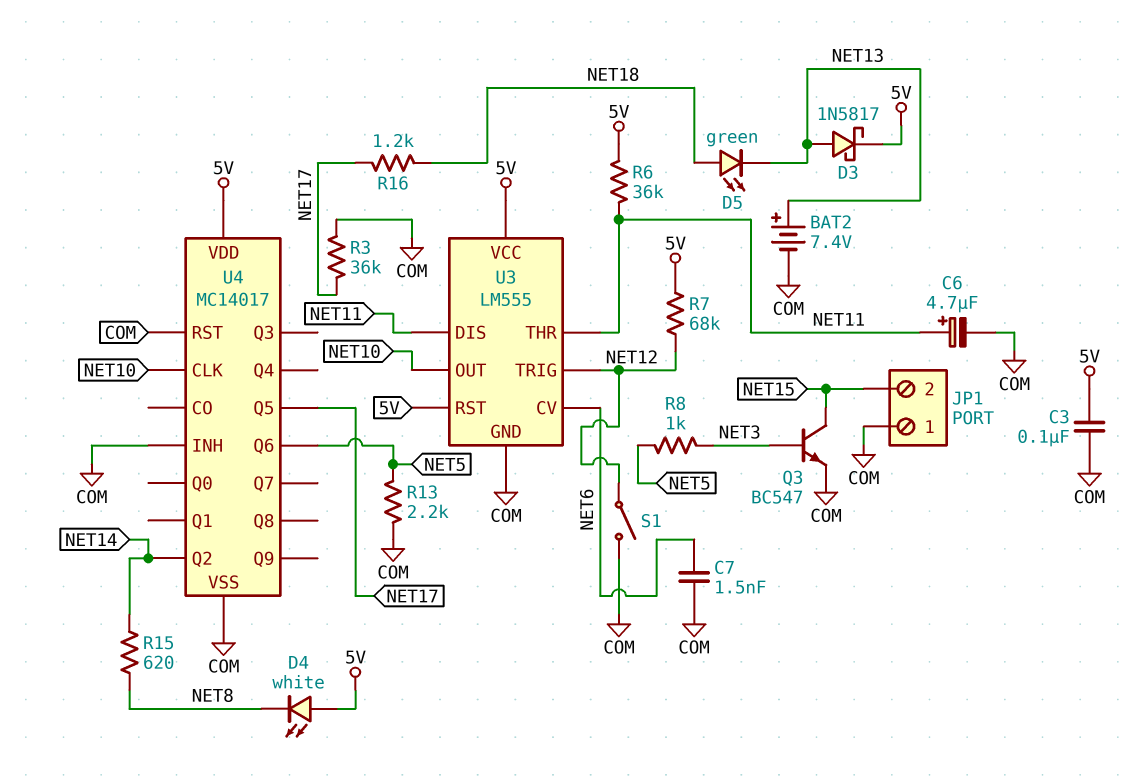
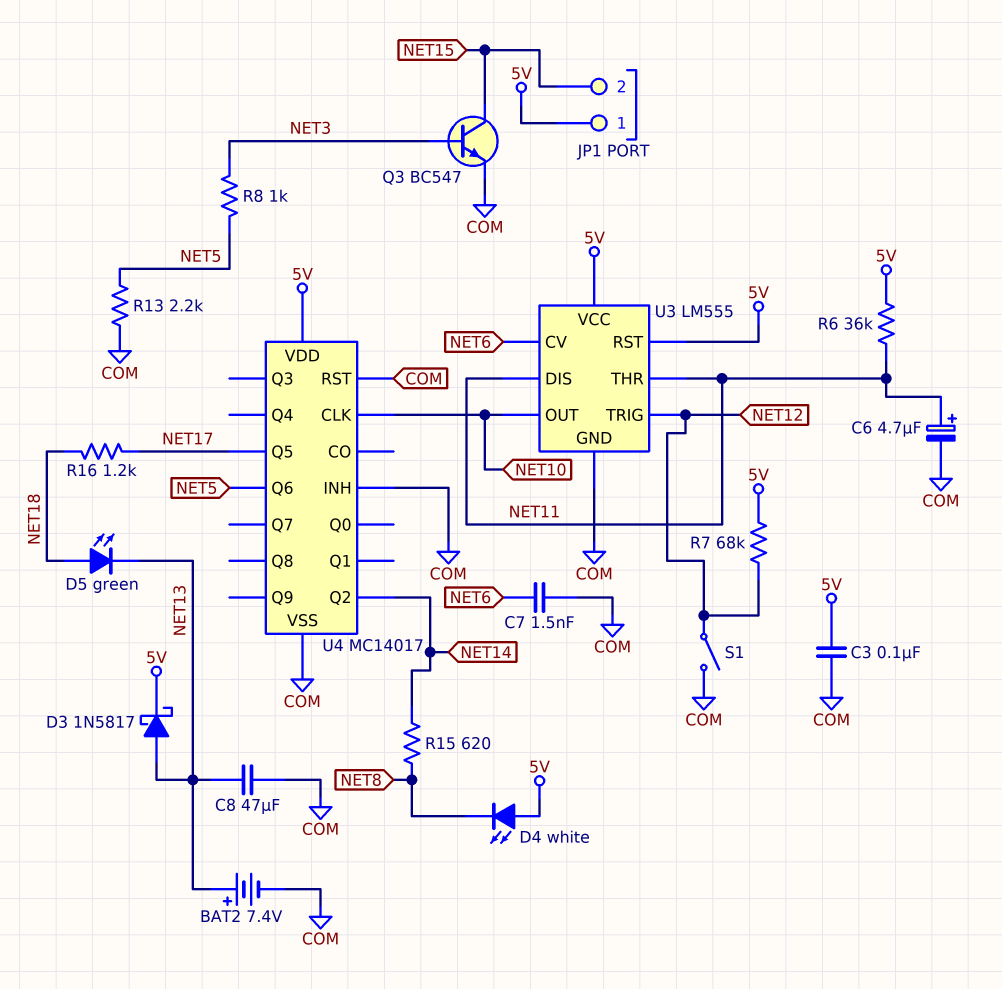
C8: none -> 47uF (COM, NET13)
JP1 pin 1: COM -> 5V
R3: 36k (COM, NET17) -> none

